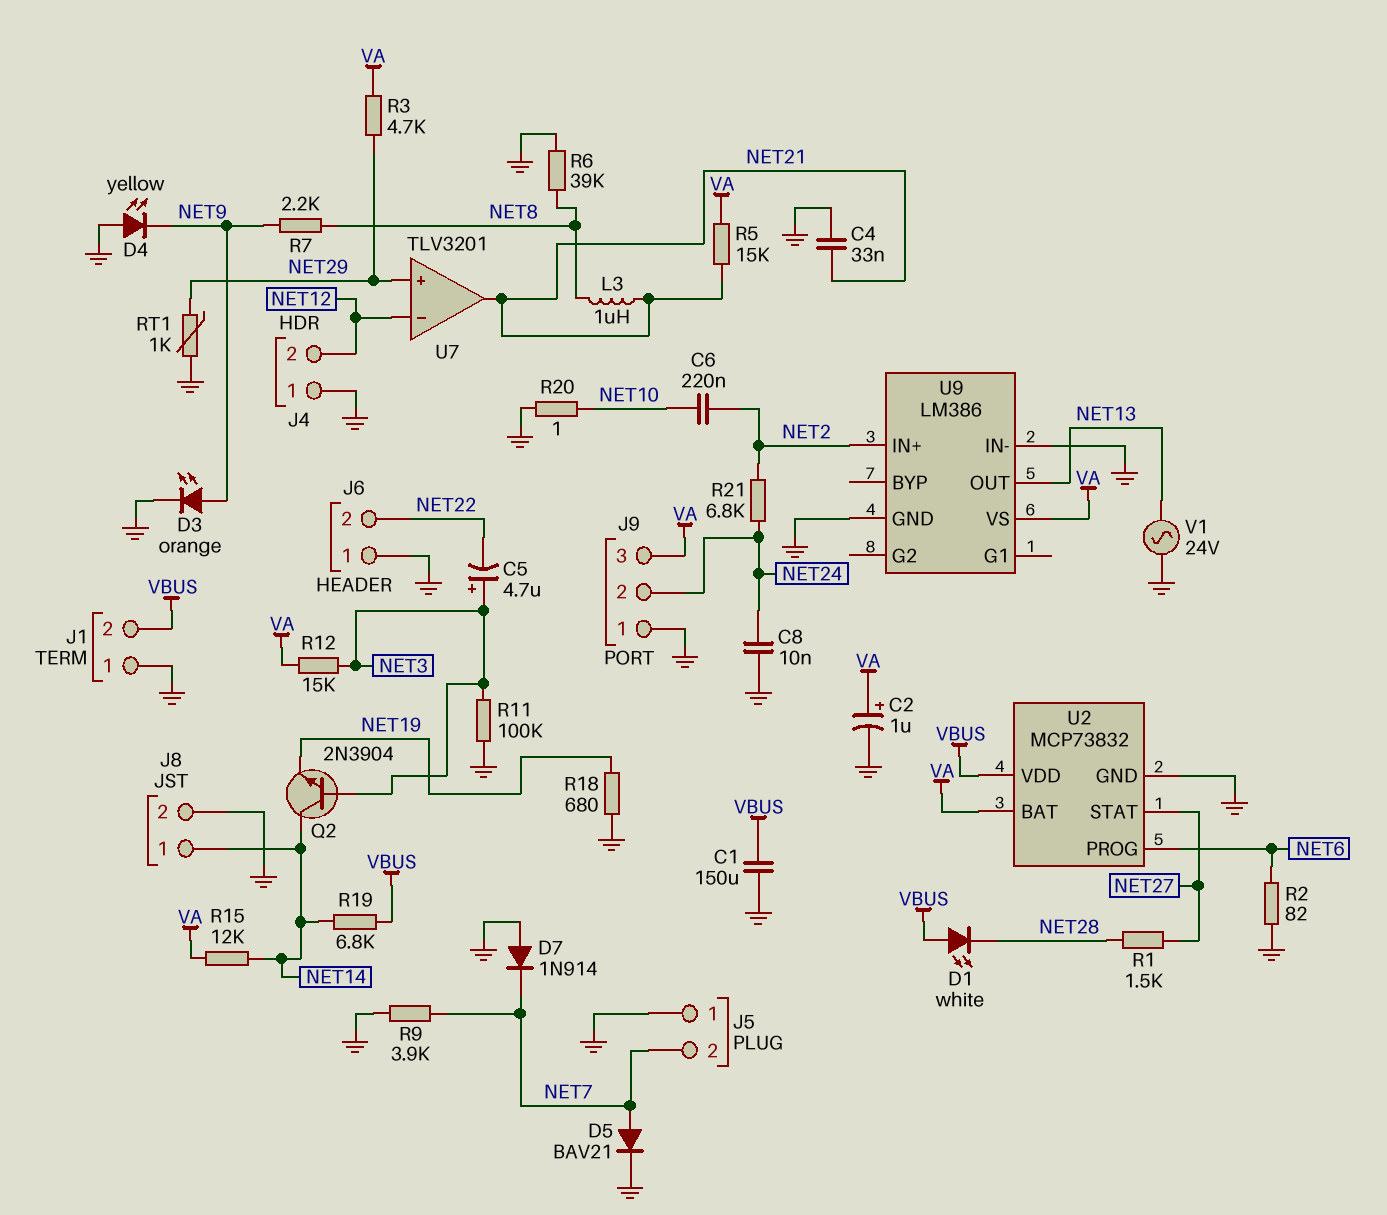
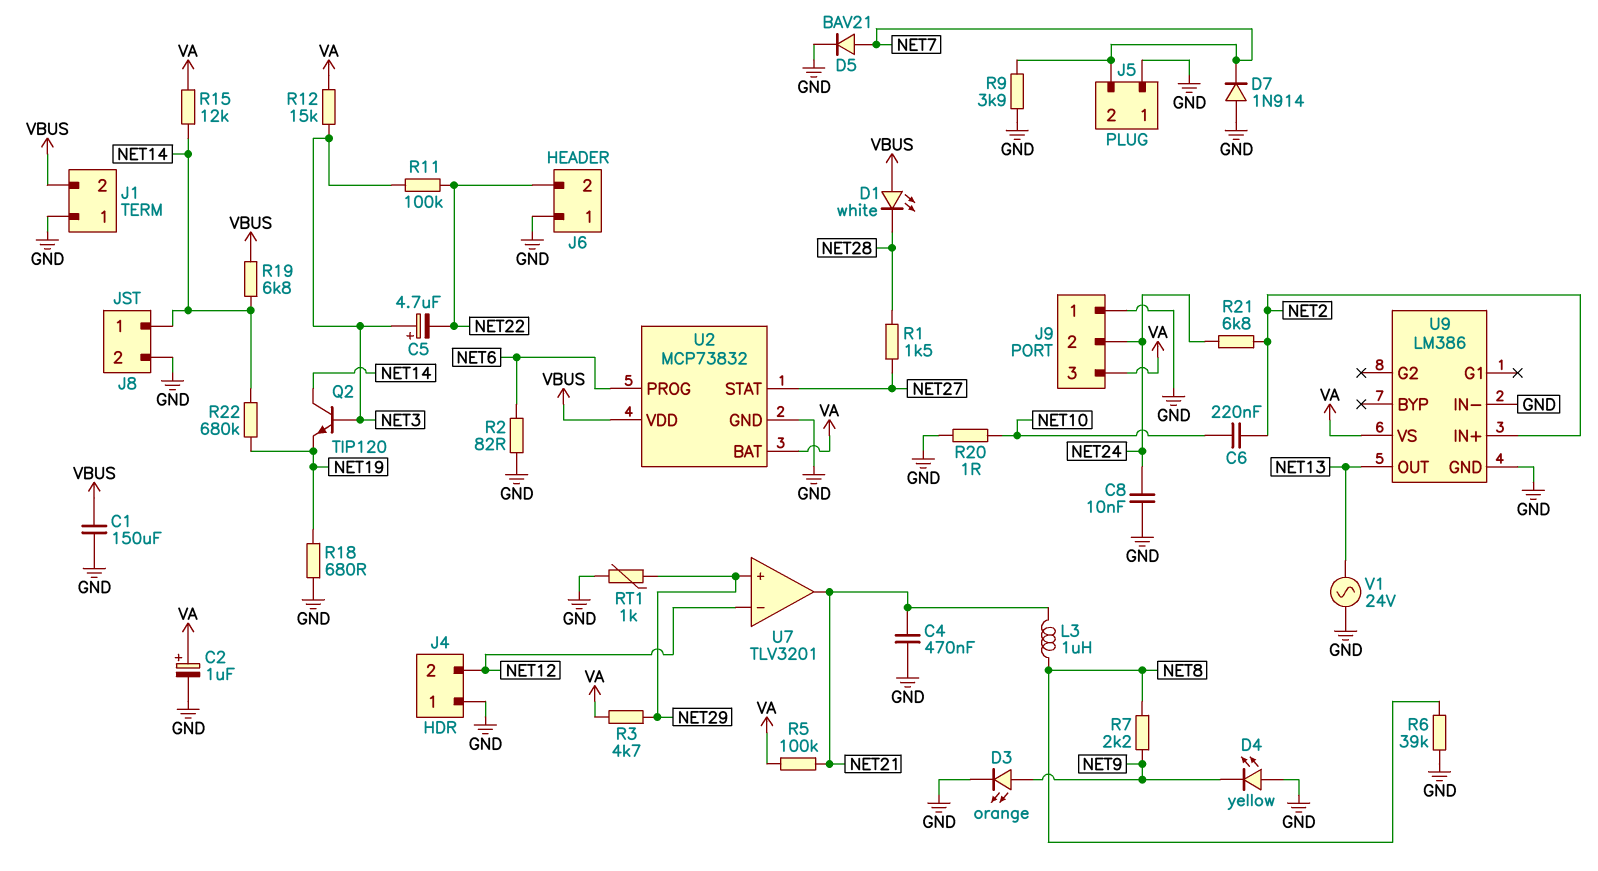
C4: 33nF (GND, NET21) -> 470nF (GND, NET21)
Q2: NPN 2N3904 (B NET3, C NET14, E NET19) -> NPN TIP120 (B NET3, C NET14, E NET19)
R5: 15k (NET21, VA) -> 100k (NET21, VA)
R11: 100k (GND, NET3) -> 100k (NET3, NET22)
R22: none -> 680k (NET14, NET19)

